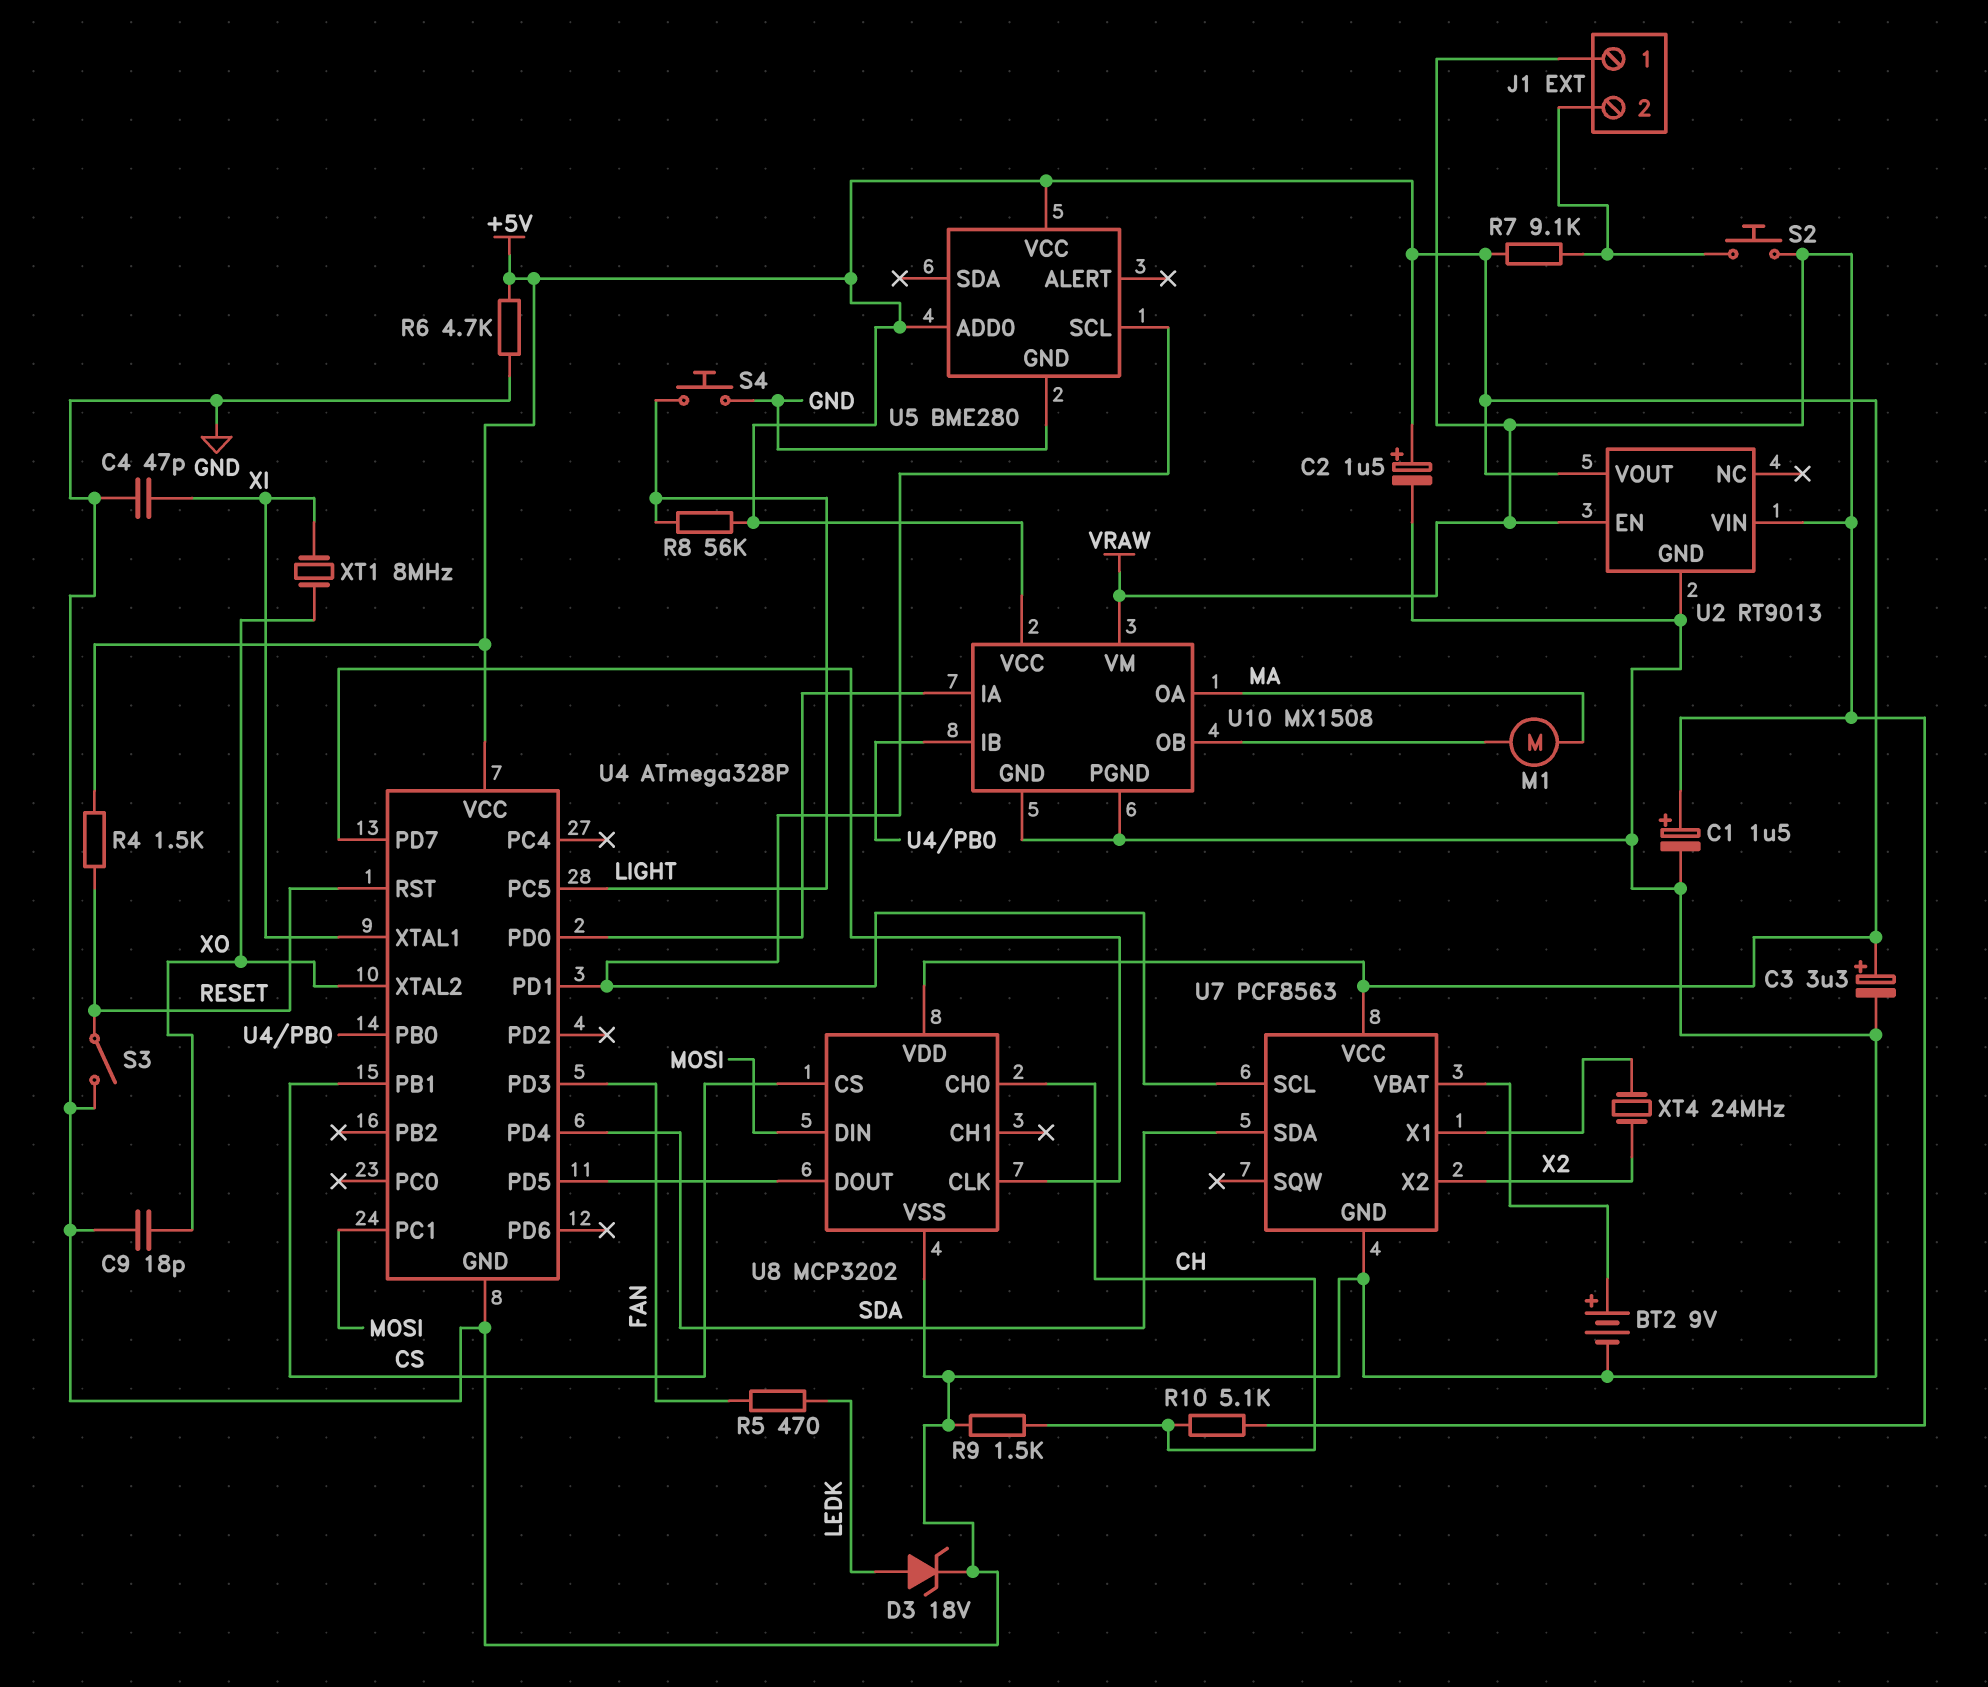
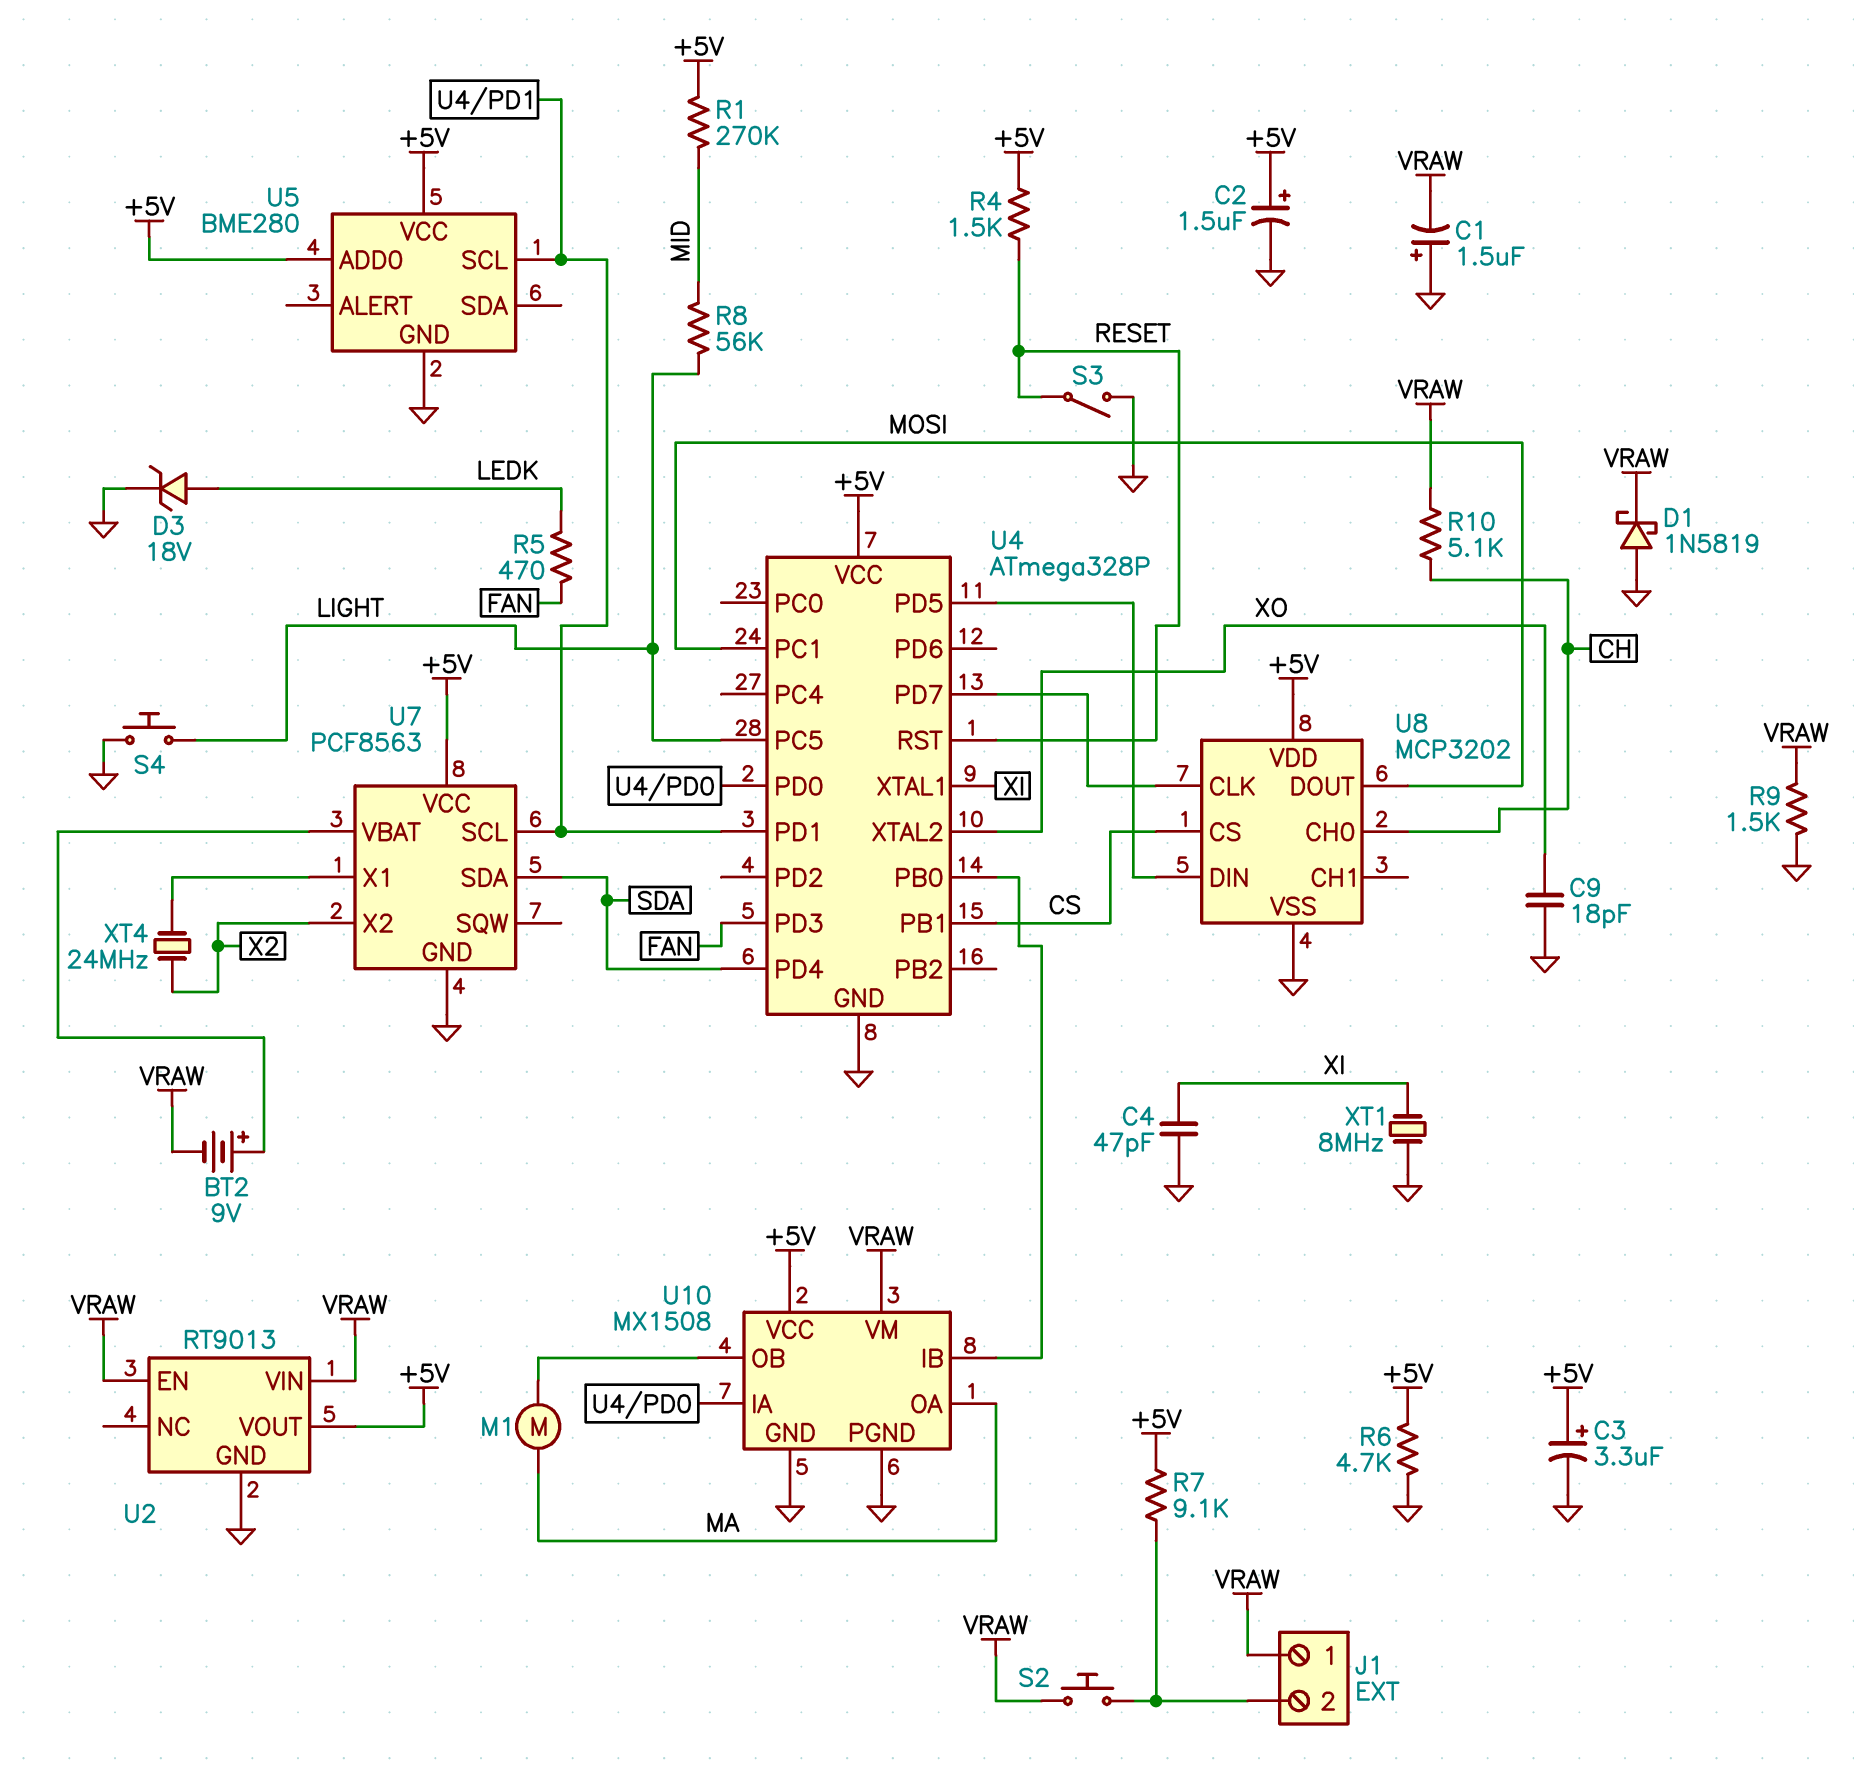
BT2: 9V (plus U7/VBAT, minus GND) -> 9V (plus U7/VBAT, minus VRAW)
C1: 1.5uF (plus VRAW, minus GND) -> 1.5uF (plus GND, minus VRAW)
D1: none -> schottky 1N5819 (A GND, K VRAW)
R1: none -> 270k (+5V, MID)
R8: 56k (+5V, LIGHT) -> 56k (LIGHT, MID)
R9: 1.5k (CH, GND) -> 1.5k (GND, VRAW)
U8 pin DIN: MOSI -> U4/PD5
U8 pin DOUT: U4/PD5 -> MOSI
XT1: 8MHz (XI, XO) -> 8MHz (GND, XI)

